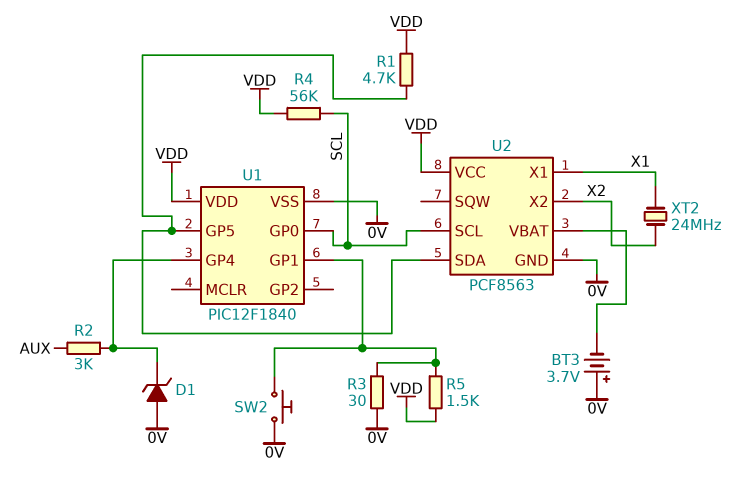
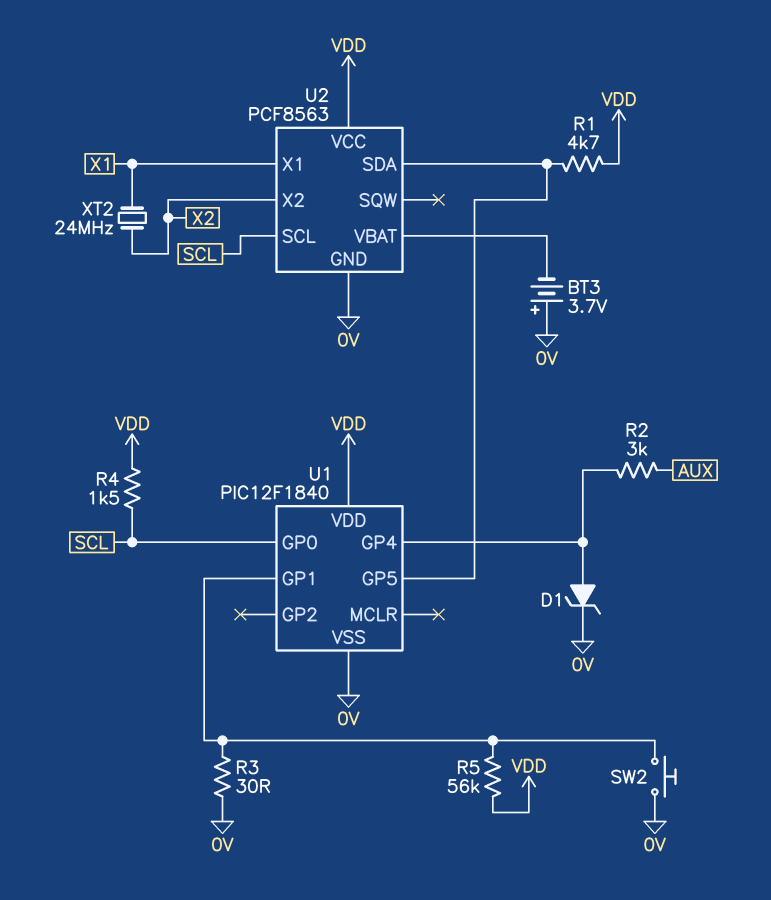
D1: zener (A 0V, K U1/GP4) -> zener (A U1/GP4, K 0V)
R4: 56k (SCL, VDD) -> 1.5k (SCL, VDD)
R5: 1.5k (U1/GP1, VDD) -> 56k (U1/GP1, VDD)

